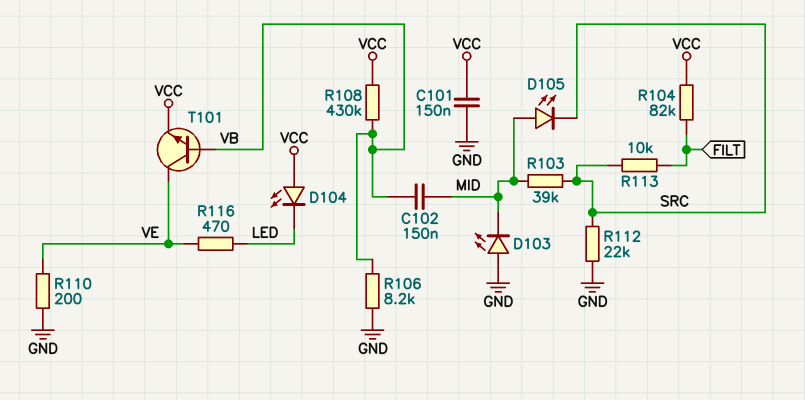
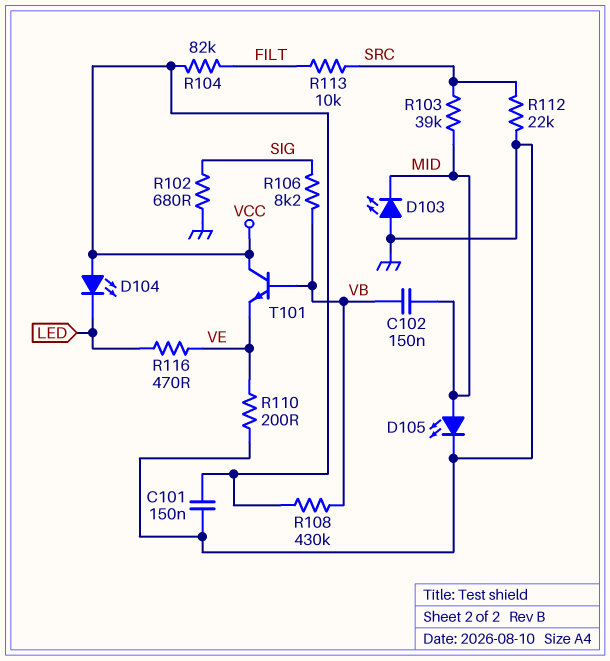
D105: LED (A MID, K SRC) -> LED (A MID, K GND)
R102: none -> 680 (GND, SIG)
R106: 8.2k (GND, VB) -> 8.2k (SIG, VB)
T101: NPN (B VB, C VE, E VCC) -> NPN (B VB, C VCC, E VE)

